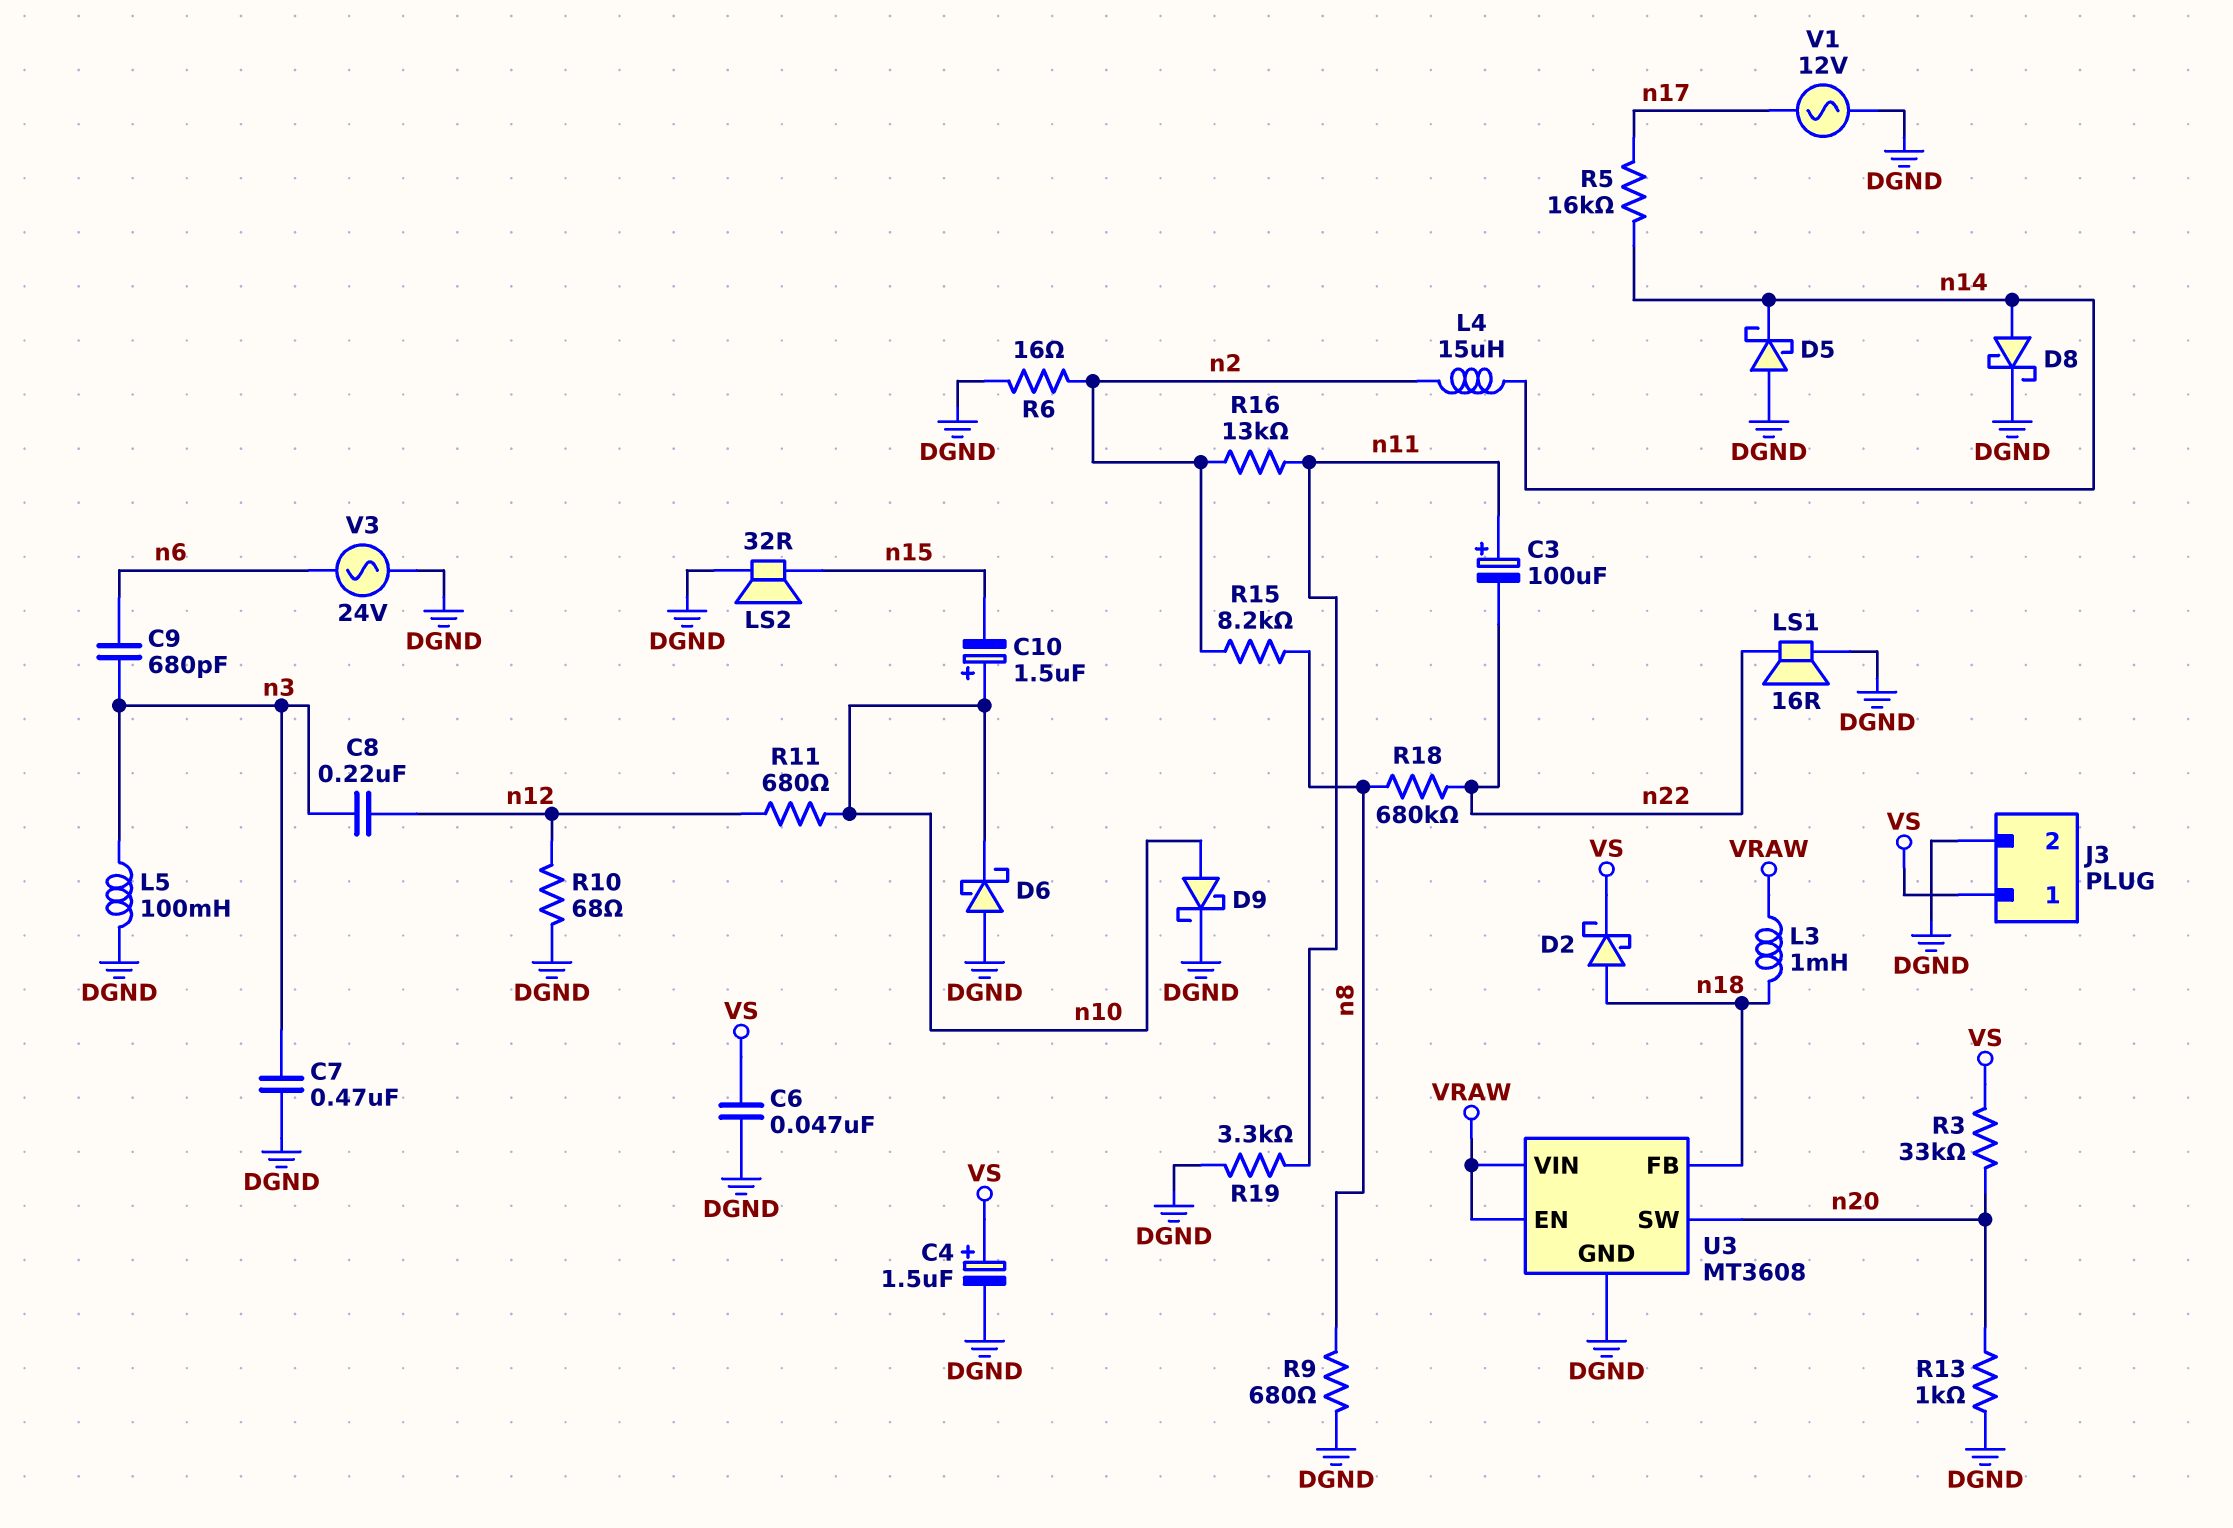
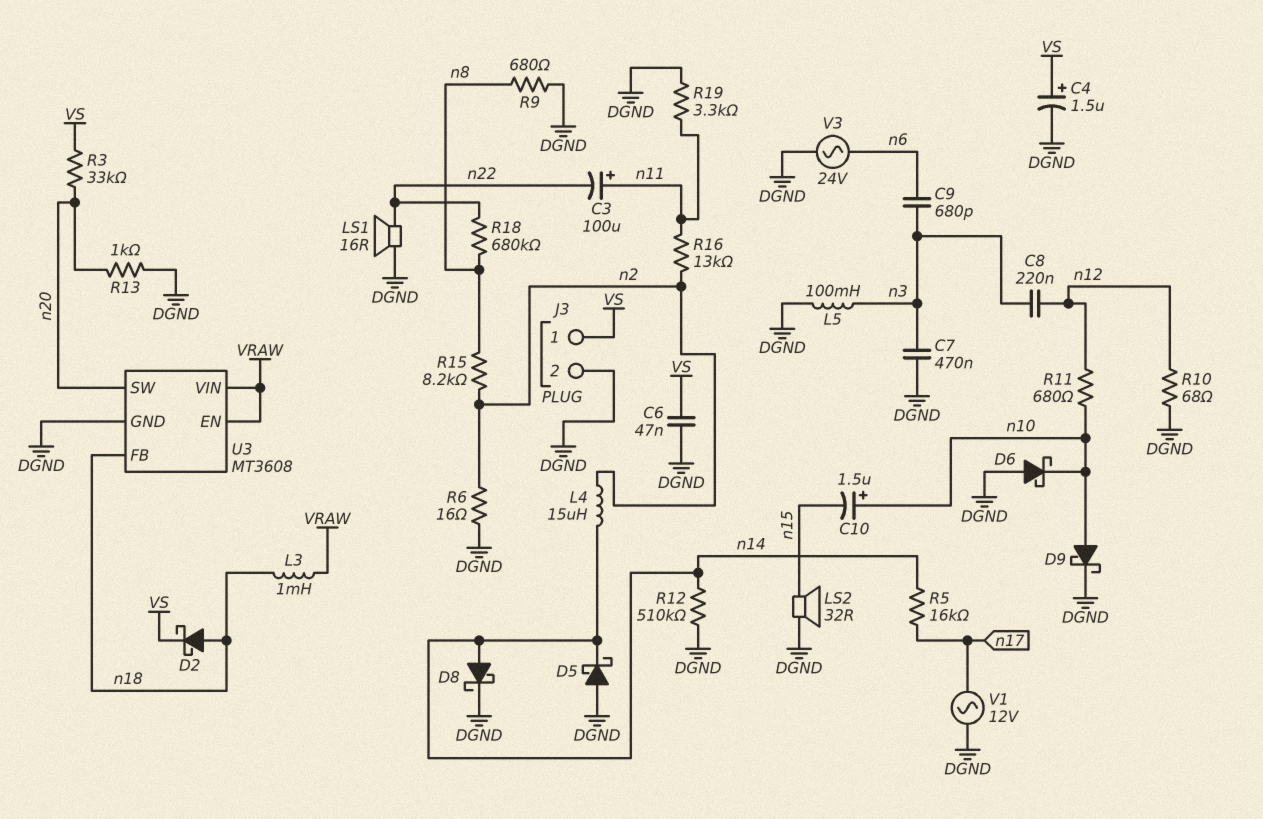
R12: none -> 510k (DGND, n14)

